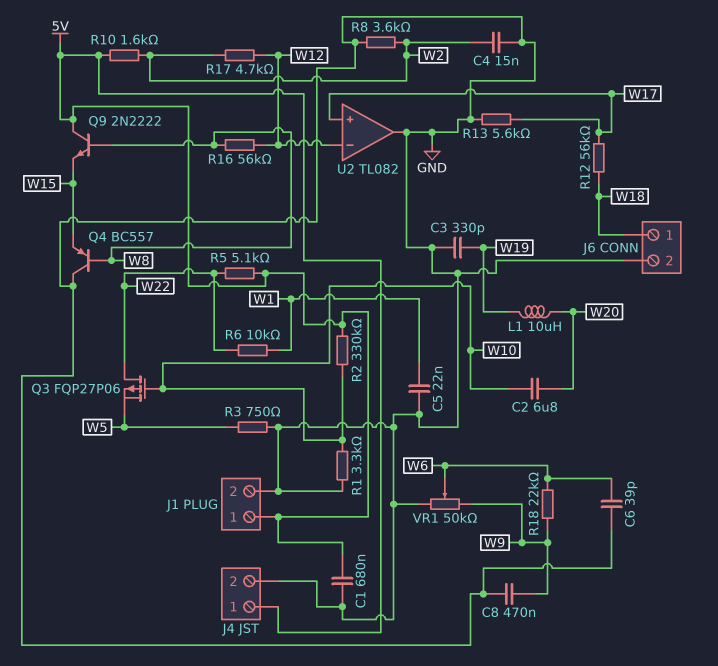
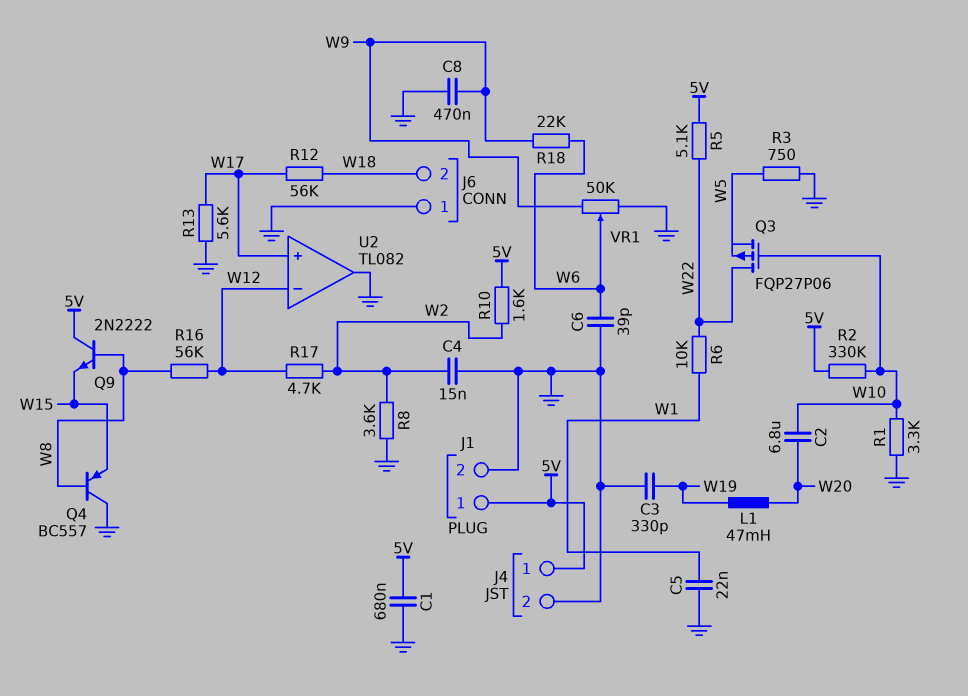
J6 pin 1: W18 -> GND
J6 pin 2: GND -> W18
L1: 10uH (W19, W20) -> 47mH (W19, W20)

